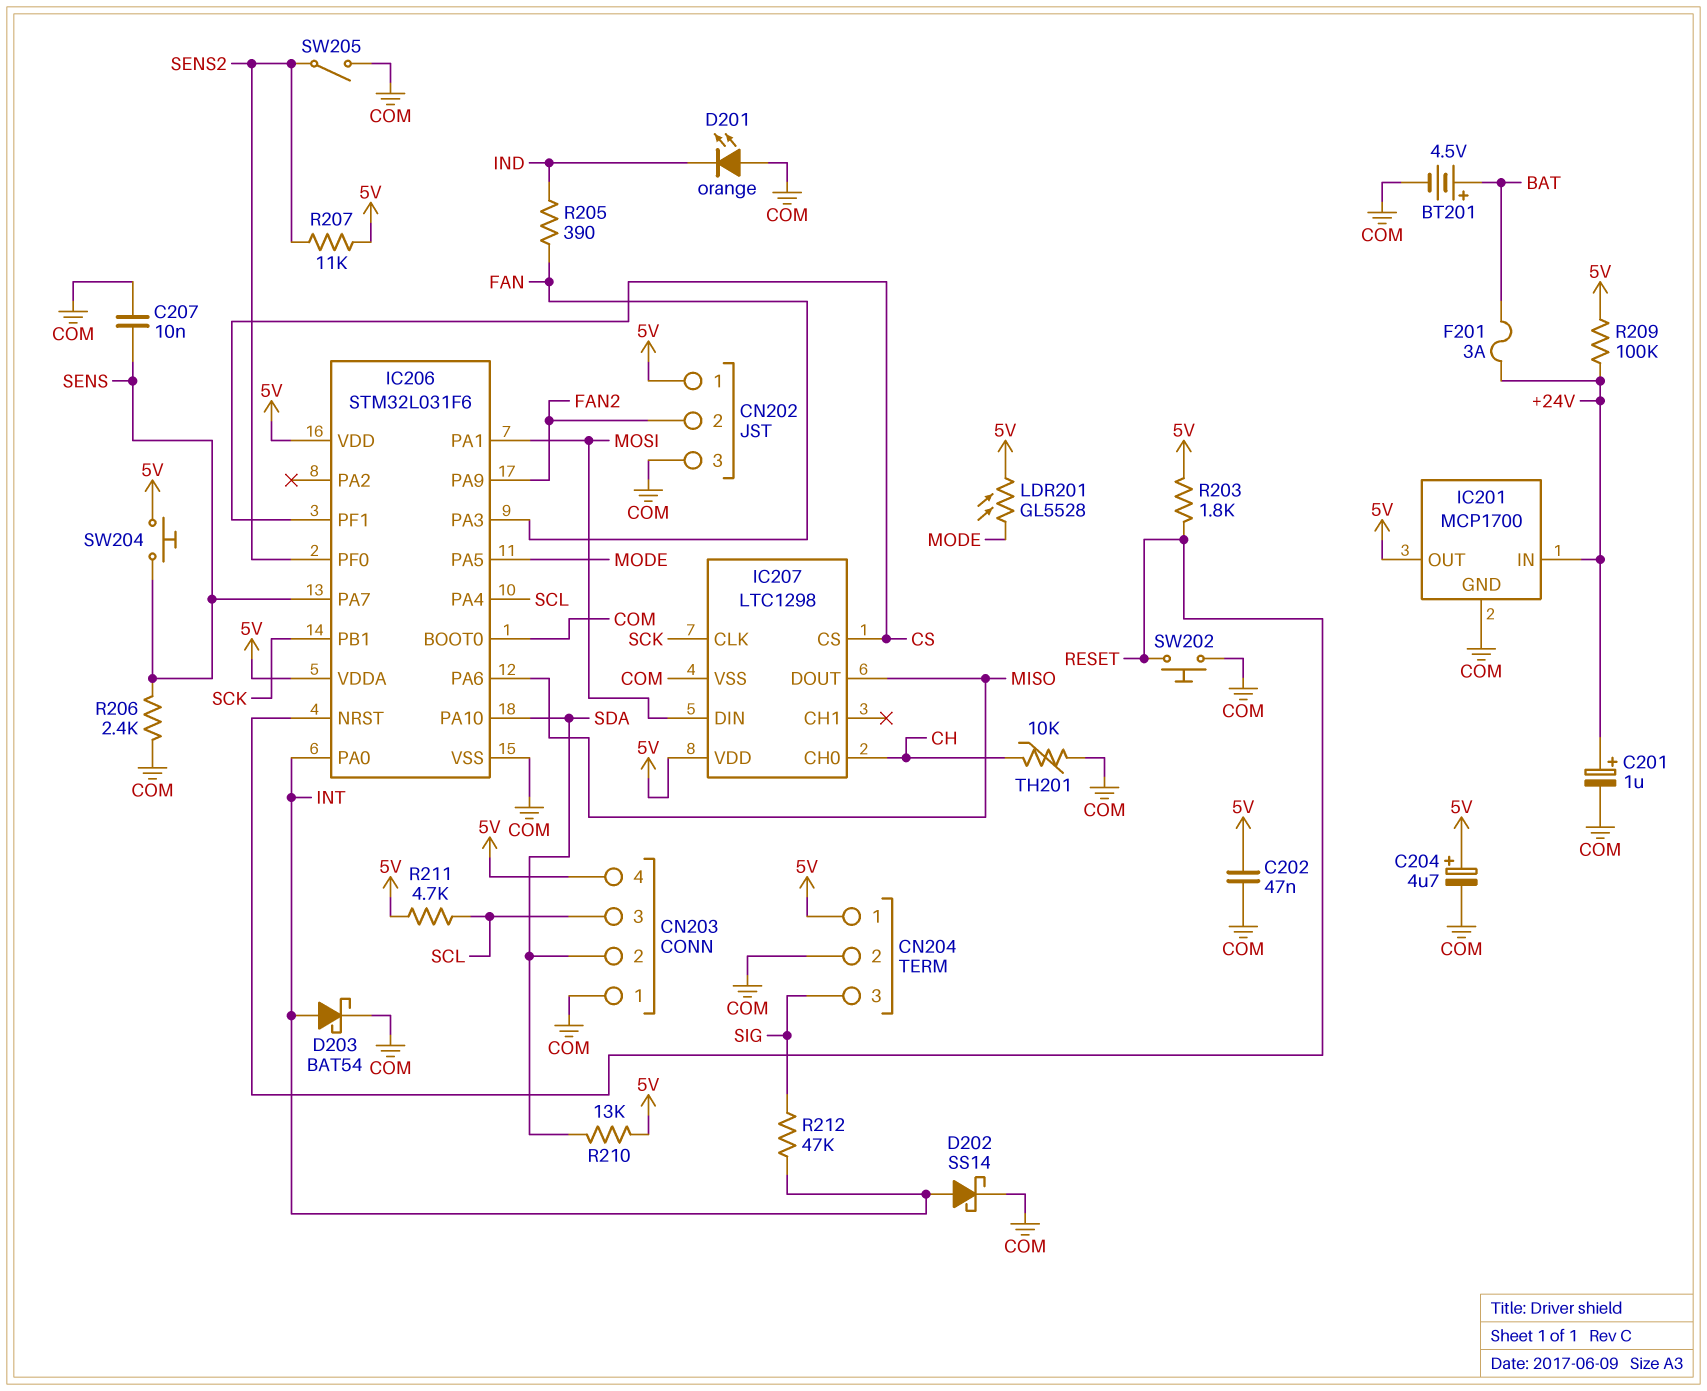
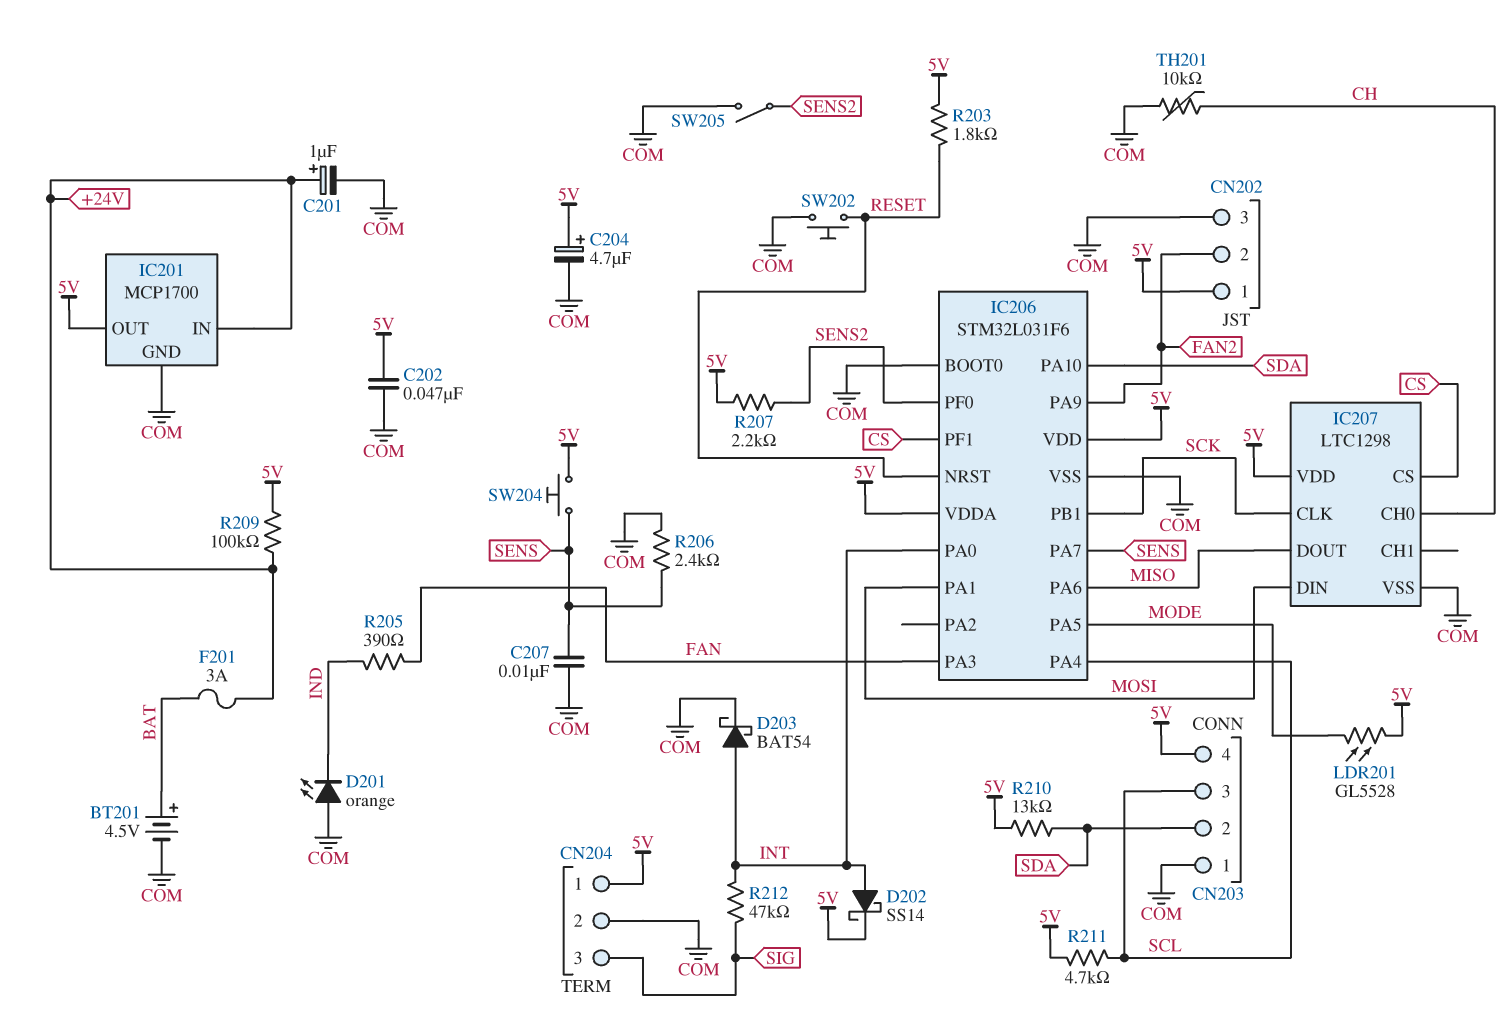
D202: schottky SS14 (A INT, K COM) -> schottky SS14 (A INT, K 5V)
R207: 11k (5V, SENS2) -> 2.2k (5V, SENS2)

